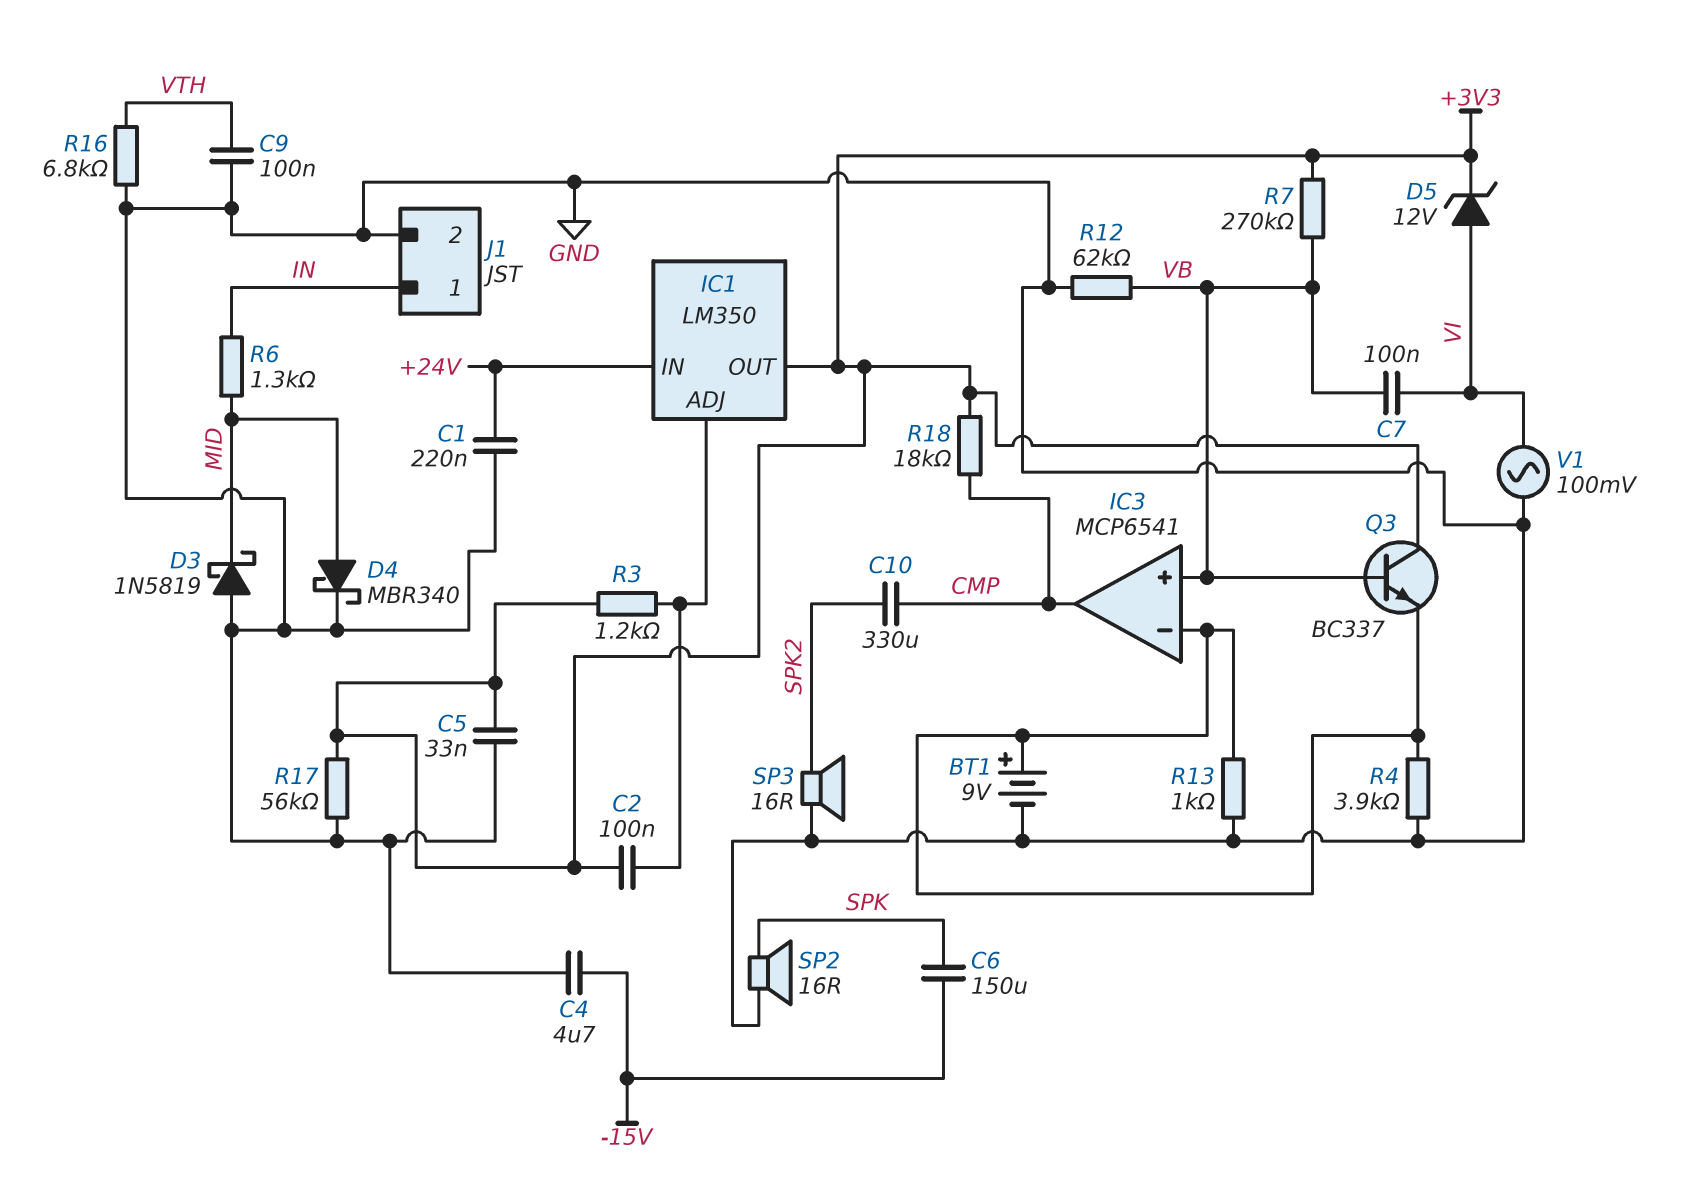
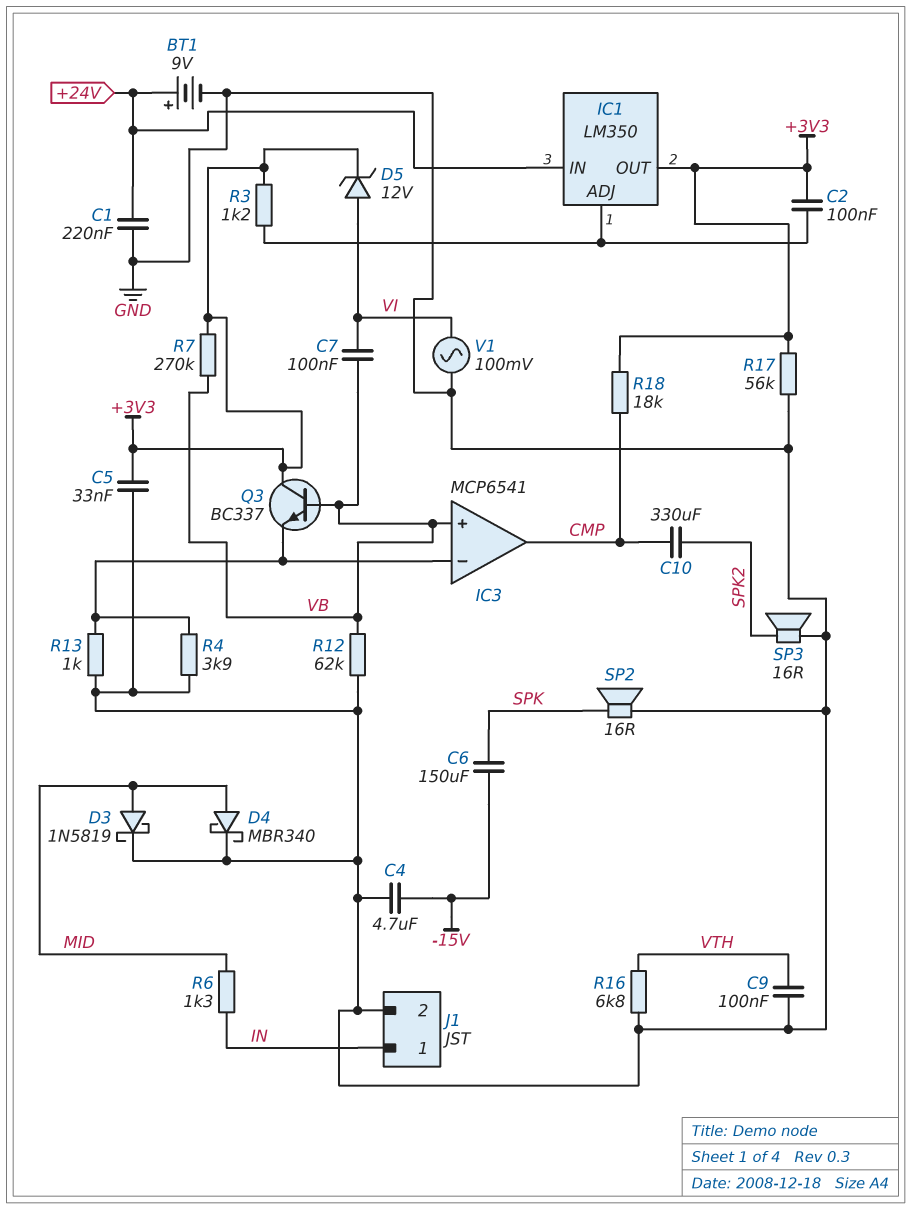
BT1: 9V (plus IC3/in-, minus GND) -> 9V (plus +24V, minus GND)
D3: schottky 1N5819 (A GND, K MID) -> schottky 1N5819 (A MID, K GND)

